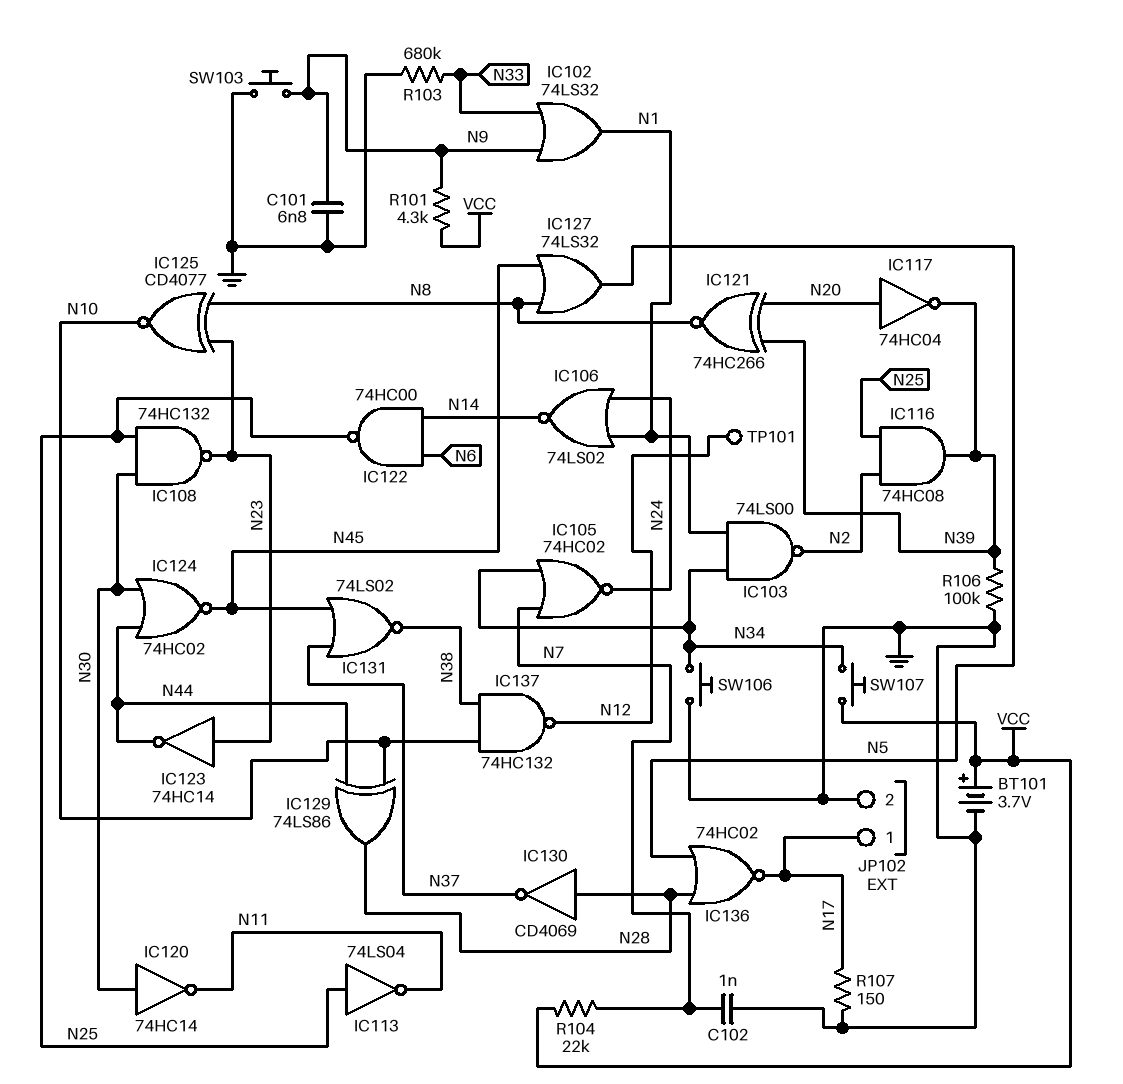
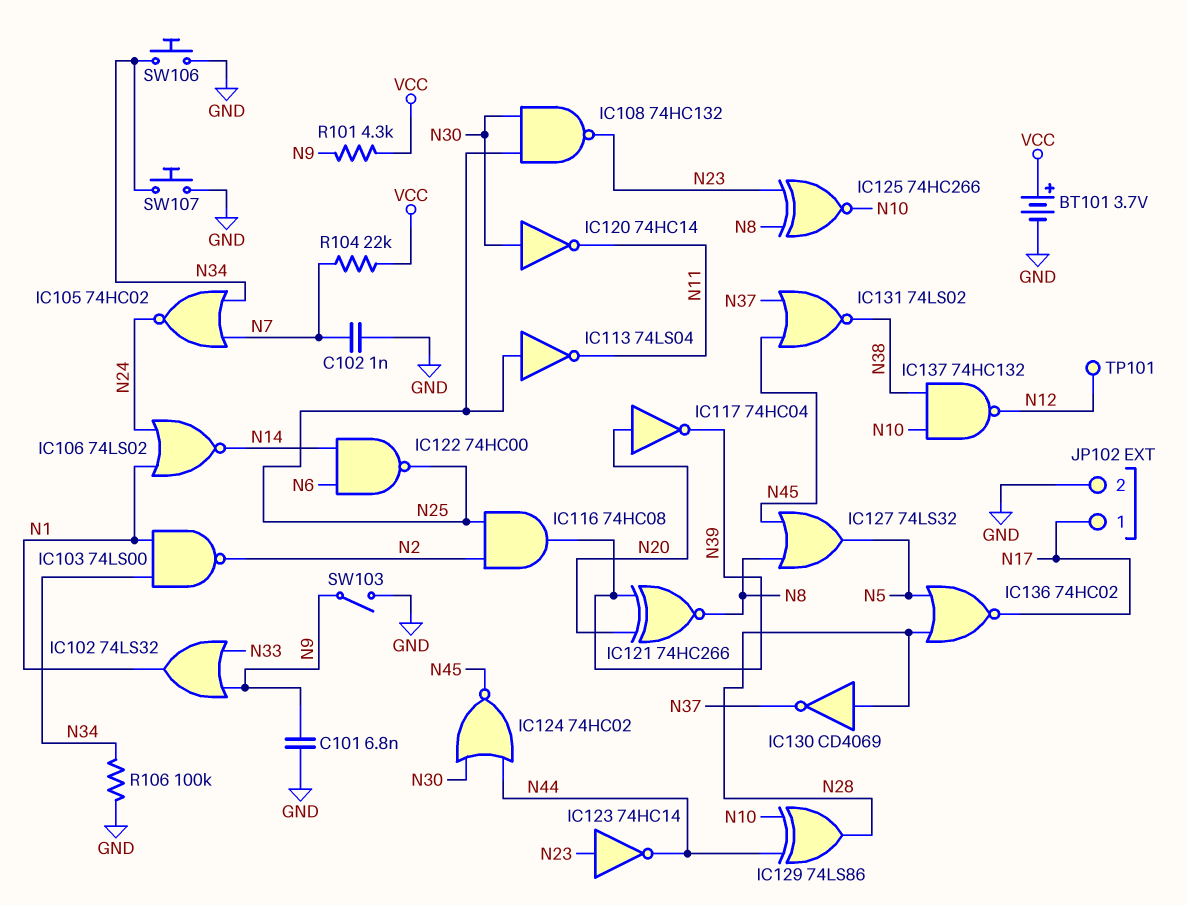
IC125: XNOR CD4077 (in N8, in N23, out N10) -> XNOR 74HC266 (in N8, in N23, out N10)
R103: 680k (GND, N33) -> none
R106: 100k (GND, N39) -> 100k (GND, N34)
R107: 150 (GND, N17) -> none
SW103: button (GND, N9) -> switch (GND, N9)
SW107: button (N34, VCC) -> button (GND, N34)

